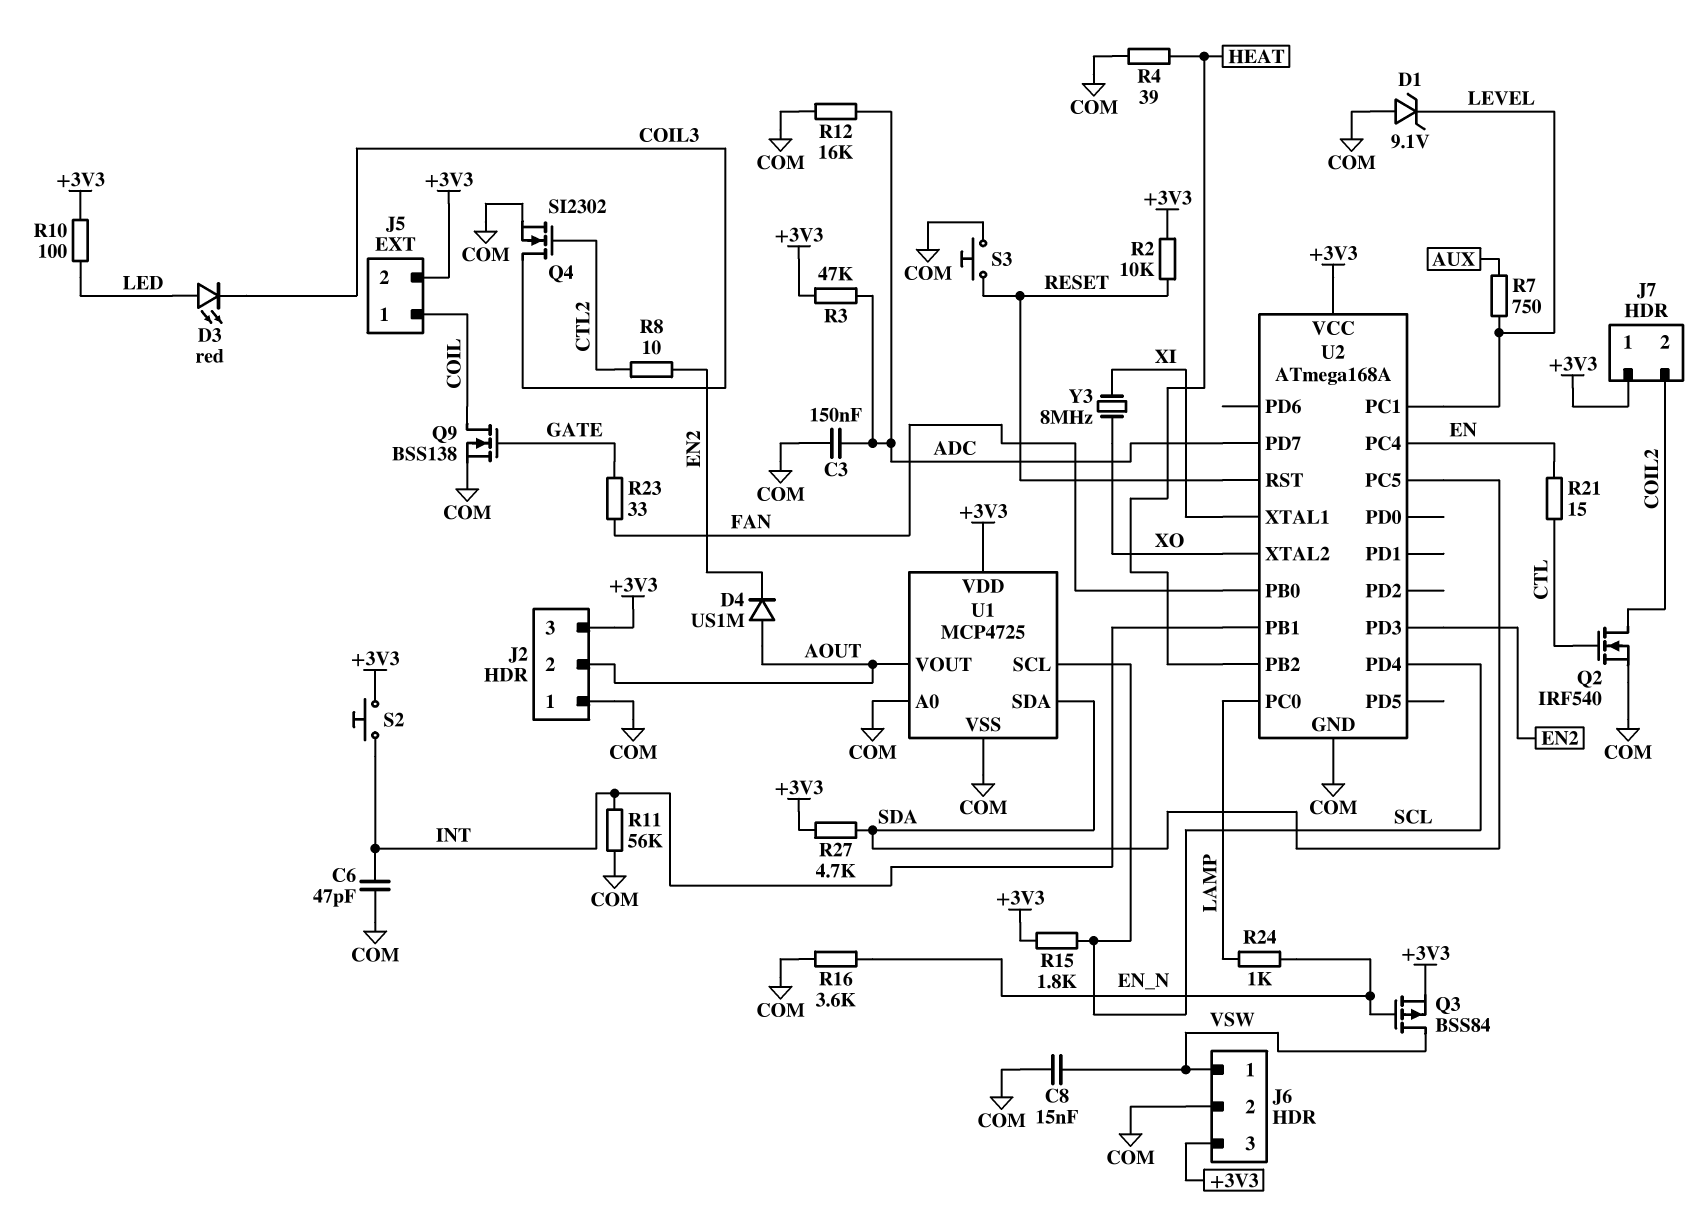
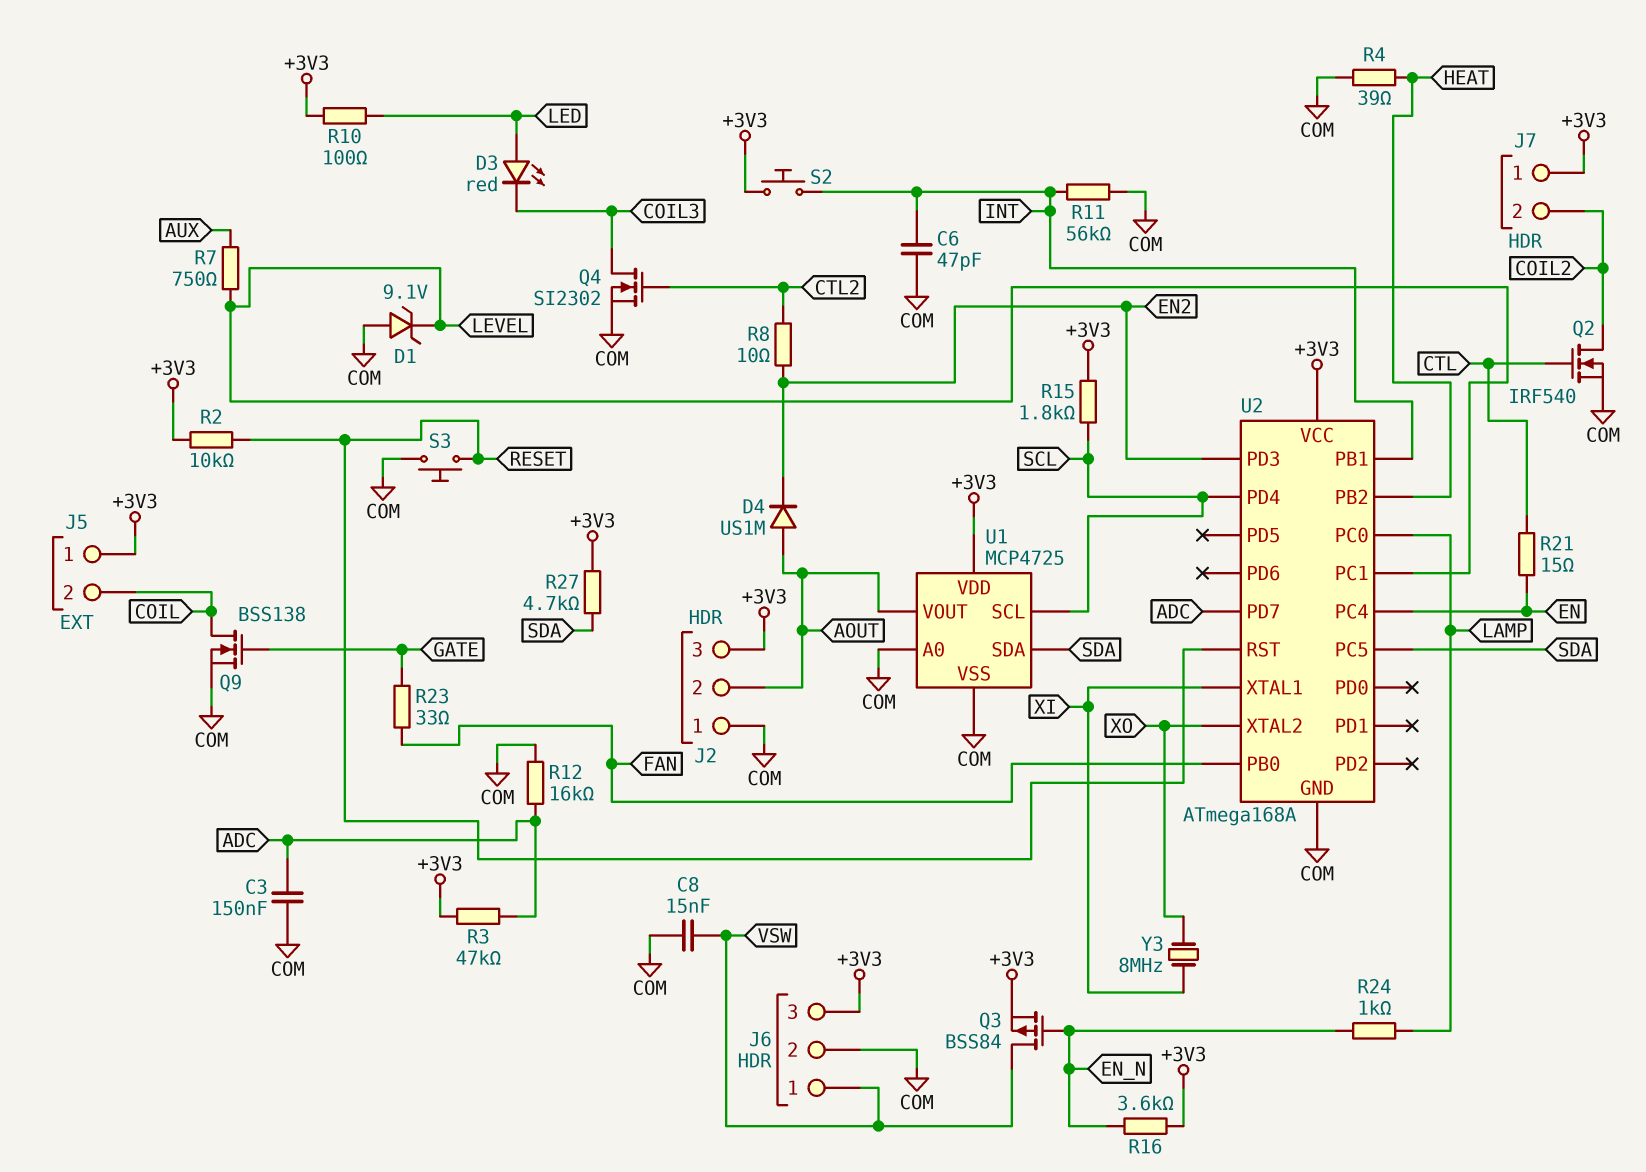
J5 pin 1: COIL -> +3V3
J5 pin 2: +3V3 -> COIL
R16: 3.6k (COM, EN_N) -> 3.6k (+3V3, EN_N)

